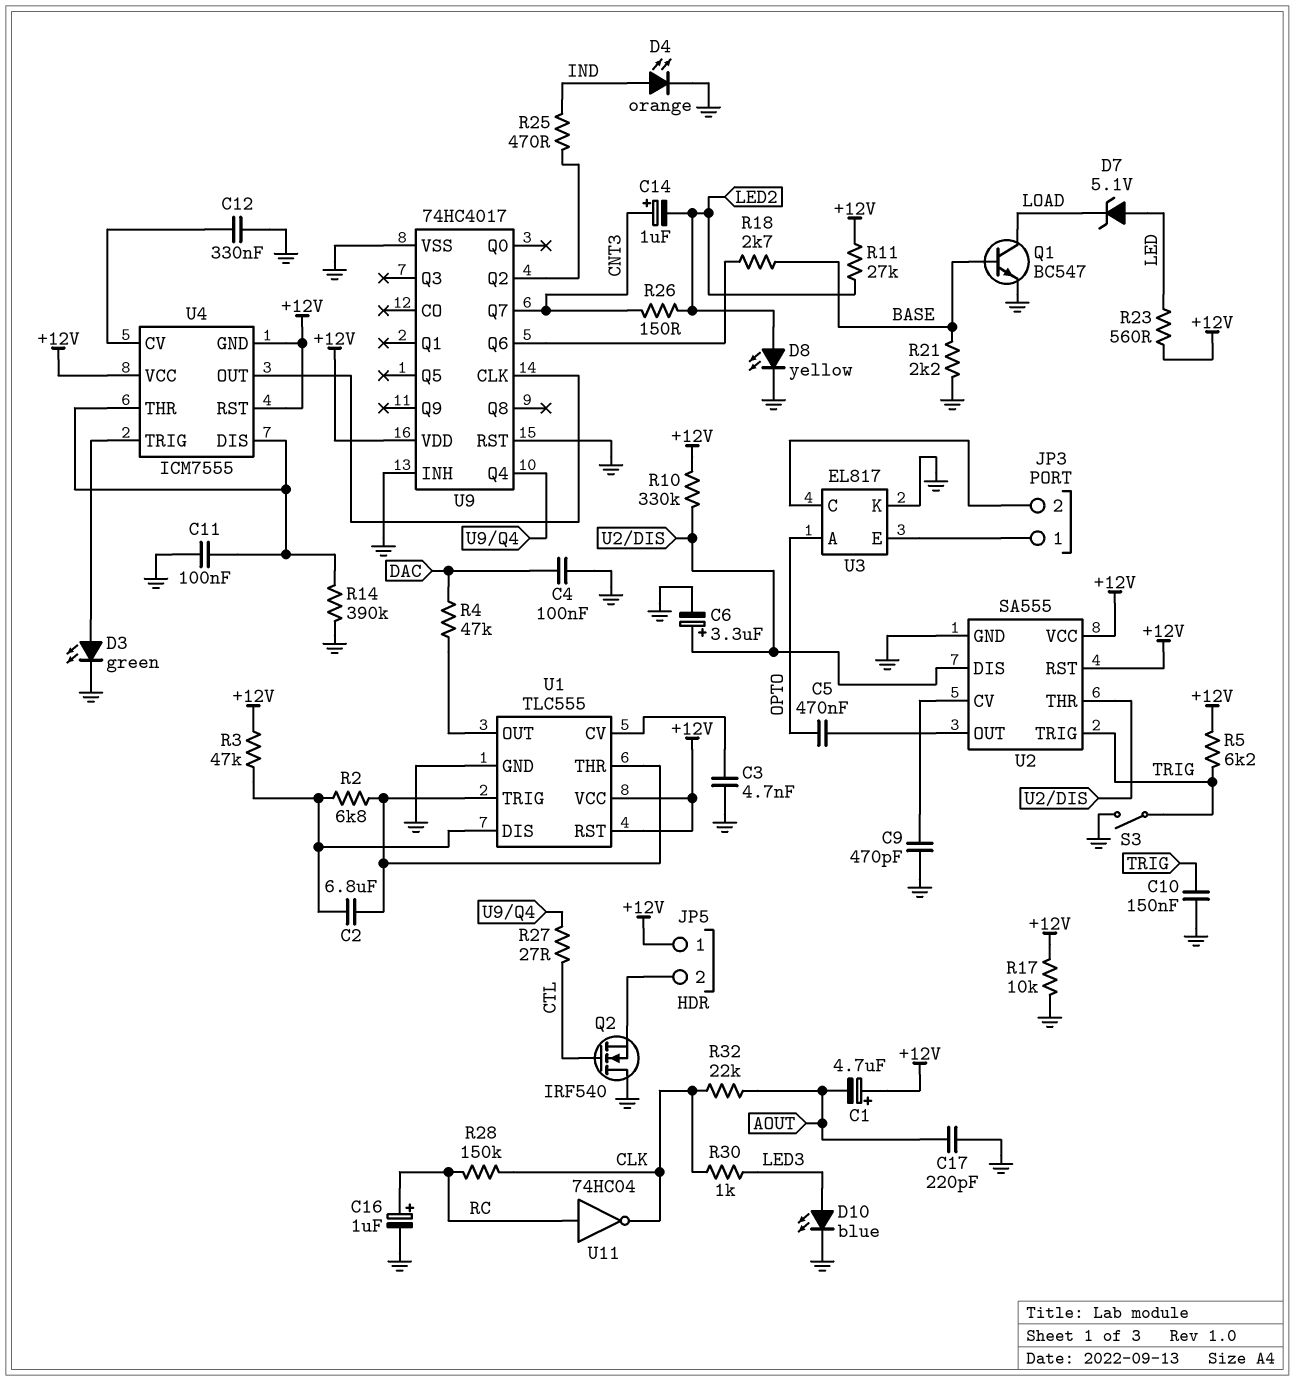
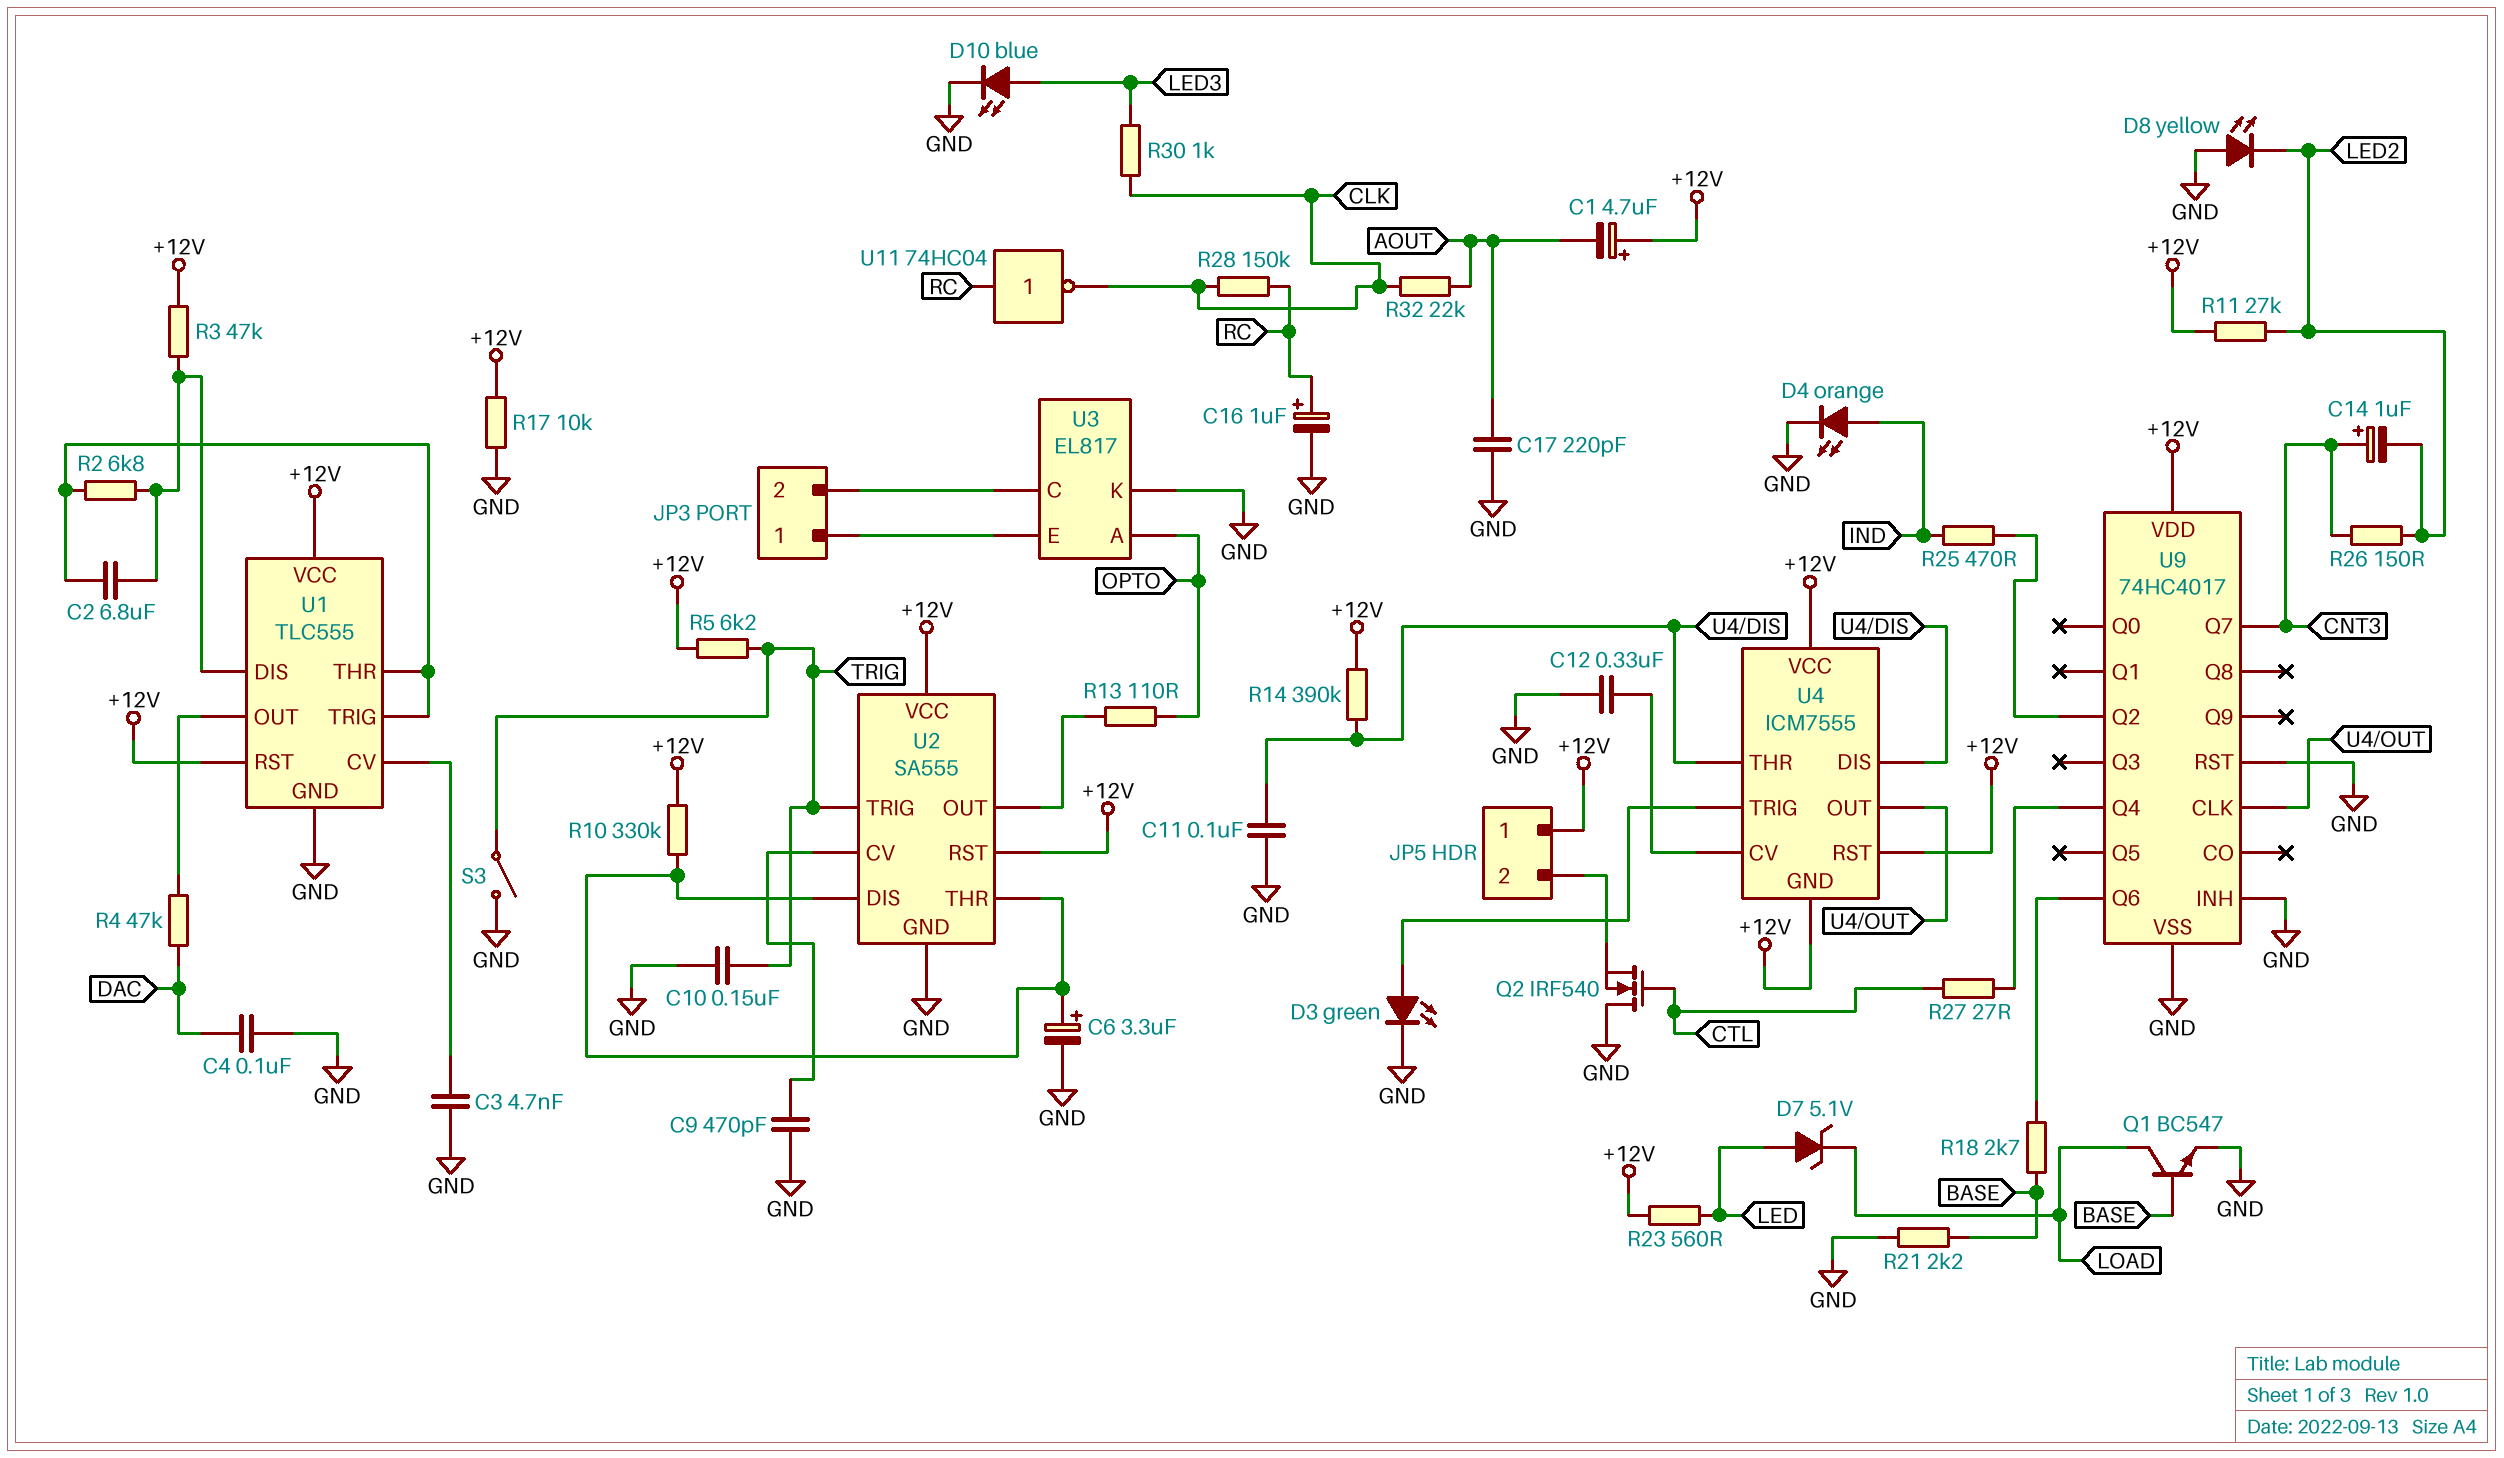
C5: 470nF (OPTO, U2/OUT) -> none
D8: LED yellow (A LED2, K GND) -> LED yellow (A GND, K LED2)
R13: none -> 110 (OPTO, U2/OUT)
R14: 390k (GND, U4/DIS) -> 390k (+12V, U4/DIS)

